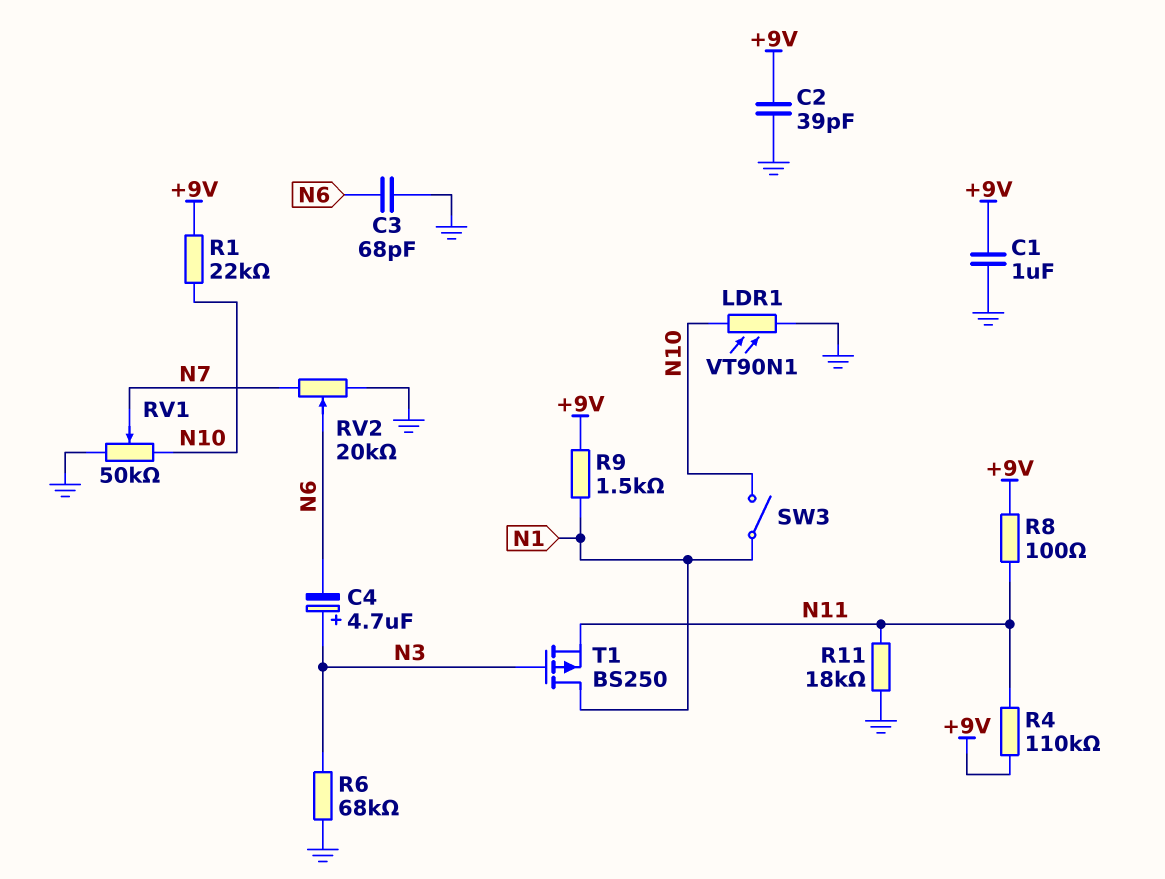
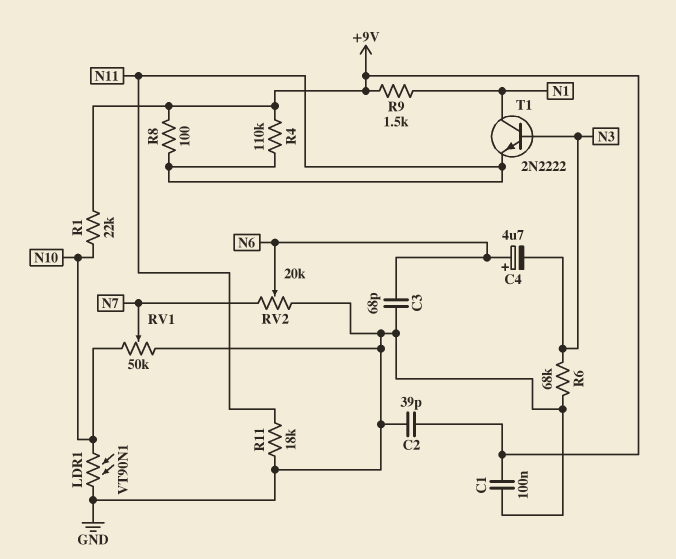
C1: 1uF (+9V, GND) -> 100nF (+9V, GND)
C4: 4.7uF (plus N3, minus N6) -> 4.7uF (plus N6, minus N3)
SW3: switch (N1, N10) -> none
T1: PMOS BS250 (G N3, D N1, S N11) -> NPN 2N2222 (B N3, C N1, E N11)

